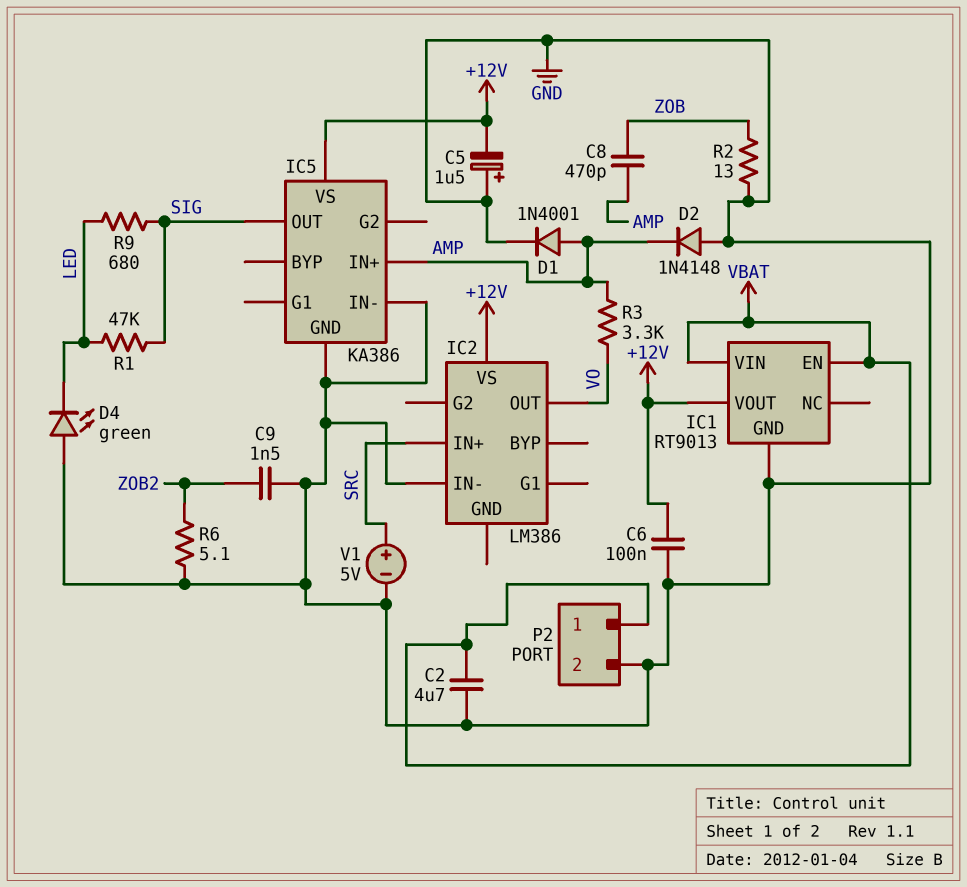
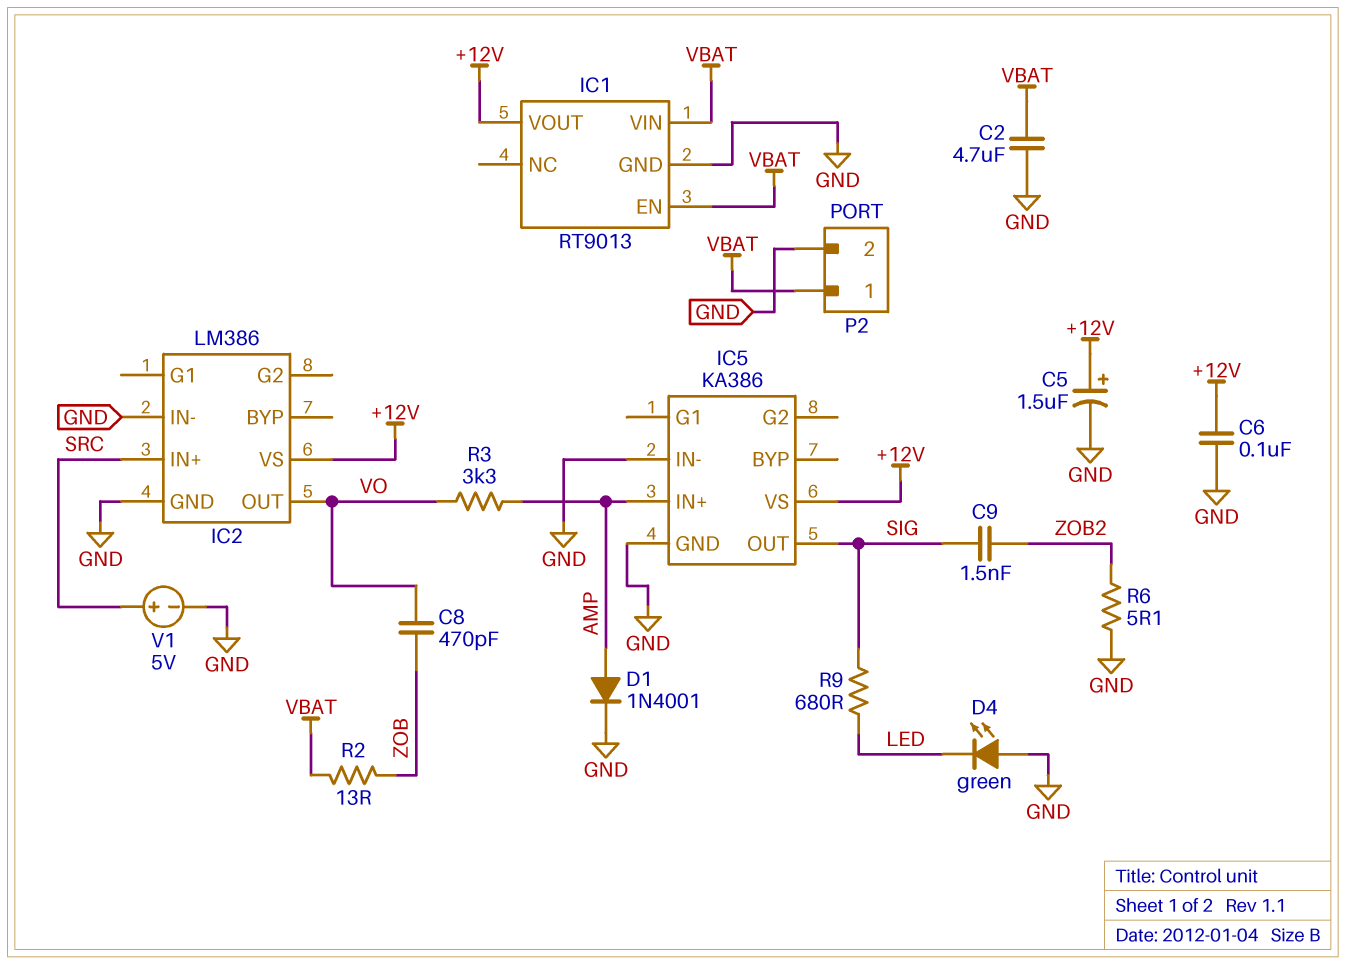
C5: 1.5uF (plus GND, minus +12V) -> 1.5uF (plus +12V, minus GND)
C8: 470pF (AMP, ZOB) -> 470pF (VO, ZOB)
C9: 1.5nF (GND, ZOB2) -> 1.5nF (SIG, ZOB2)
D2: diode 1N4148 (A GND, K AMP) -> none
IC2 pin GND: none -> GND
R1: 47k (LED, SIG) -> none
R2: 13 (GND, ZOB) -> 13 (VBAT, ZOB)

